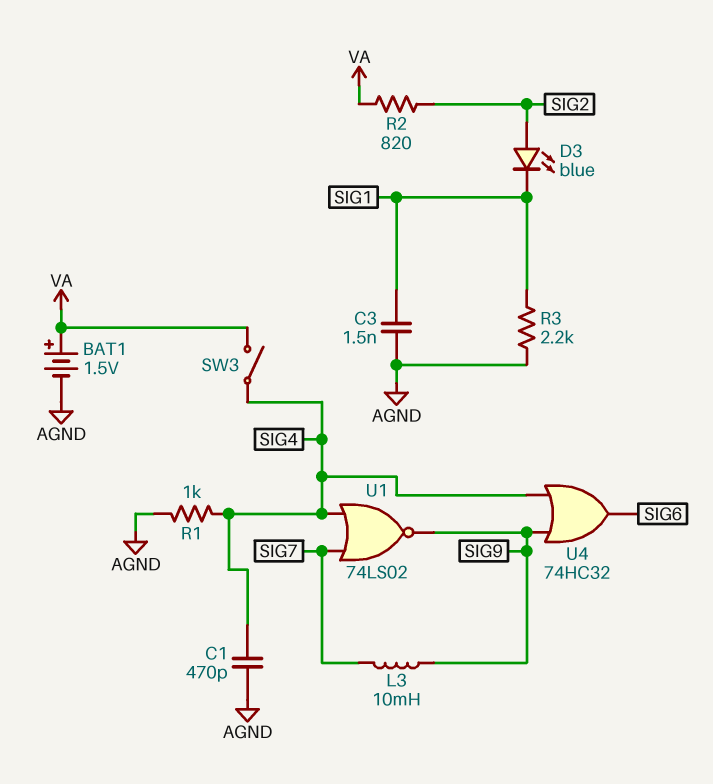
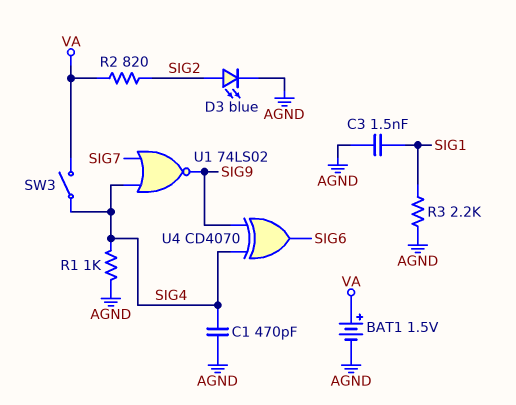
D3: LED blue (A SIG2, K SIG1) -> LED blue (A SIG2, K AGND)
L3: 10mH (SIG7, SIG9) -> none
U4: OR 74HC32 (in SIG4, in SIG9, out SIG6) -> XOR CD4070 (in SIG4, in SIG9, out SIG6)

